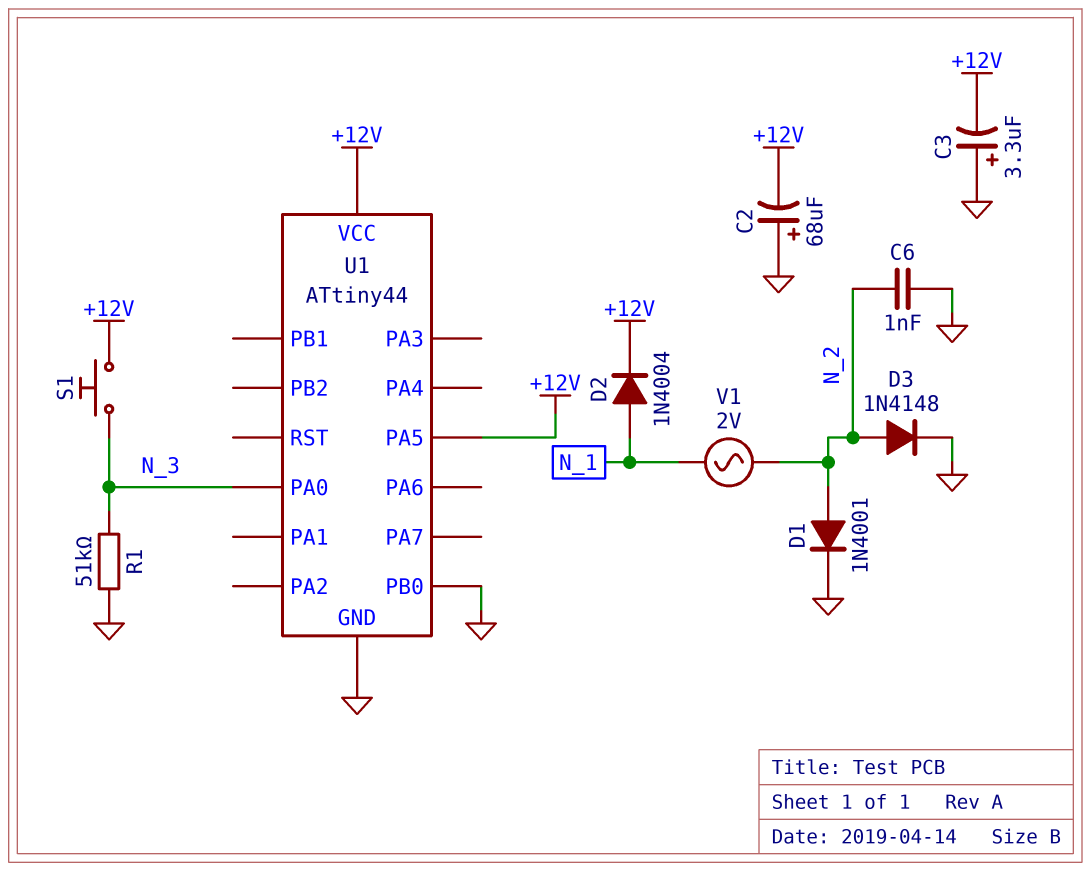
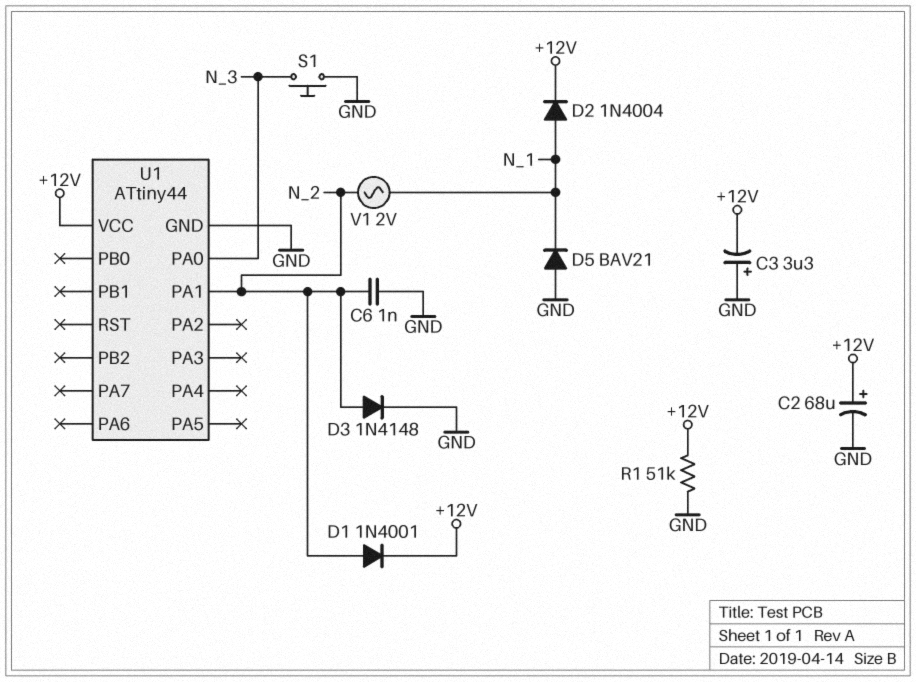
C2: 68uF (plus GND, minus +12V) -> 68uF (plus +12V, minus GND)
D1: diode 1N4001 (A N_2, K GND) -> diode 1N4001 (A N_2, K +12V)
D5: none -> diode BAV21 (A GND, K N_1)
R1: 51k (GND, N_3) -> 51k (+12V, GND)
S1: button (+12V, N_3) -> button (GND, N_3)
U1 pin PA1: none -> N_2
U1 pin PA5: +12V -> none
U1 pin PB0: GND -> none

